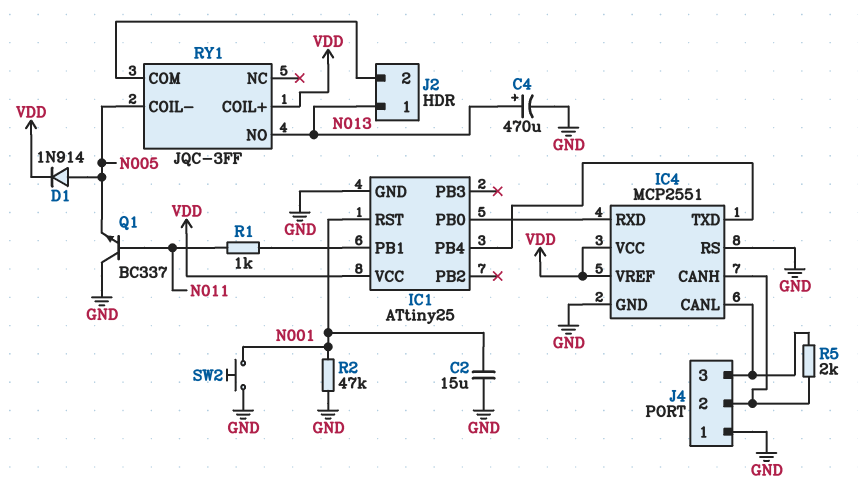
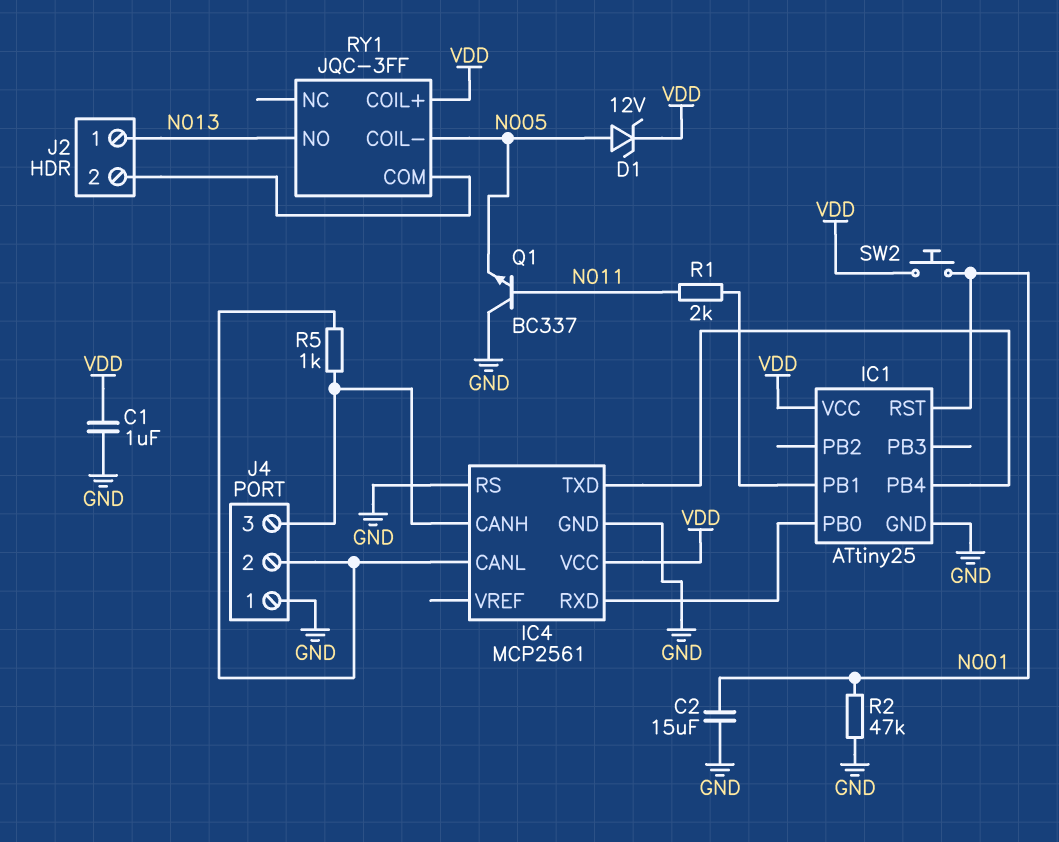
C1: none -> 1uF (GND, VDD)
C4: 470uF (plus N013, minus GND) -> none
D1: diode 1N914 (A N005, K VDD) -> zener 12V (A N005, K VDD)
IC4: MCP2551 -> MCP2561
IC4 pin VREF: VDD -> none
J4 pin 2: IC4/CANH -> IC4/CANL
J4 pin 3: IC4/CANL -> IC4/CANH
R1: 1k (IC1/PB1, N011) -> 2k (IC1/PB1, N011)
R5: 2k (IC4/CANH, IC4/CANL) -> 1k (IC4/CANH, IC4/CANL)
SW2: button (GND, N001) -> button (N001, VDD)

